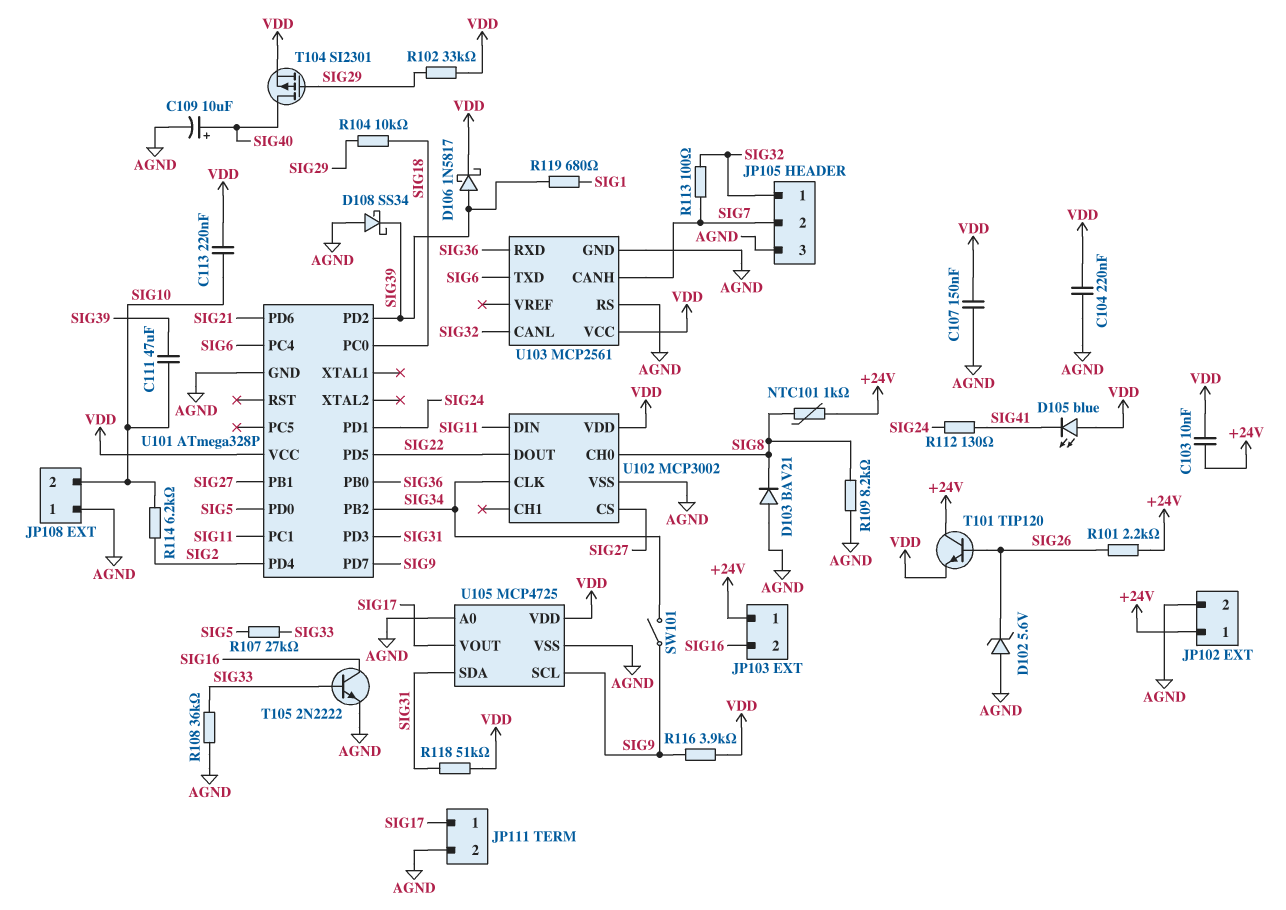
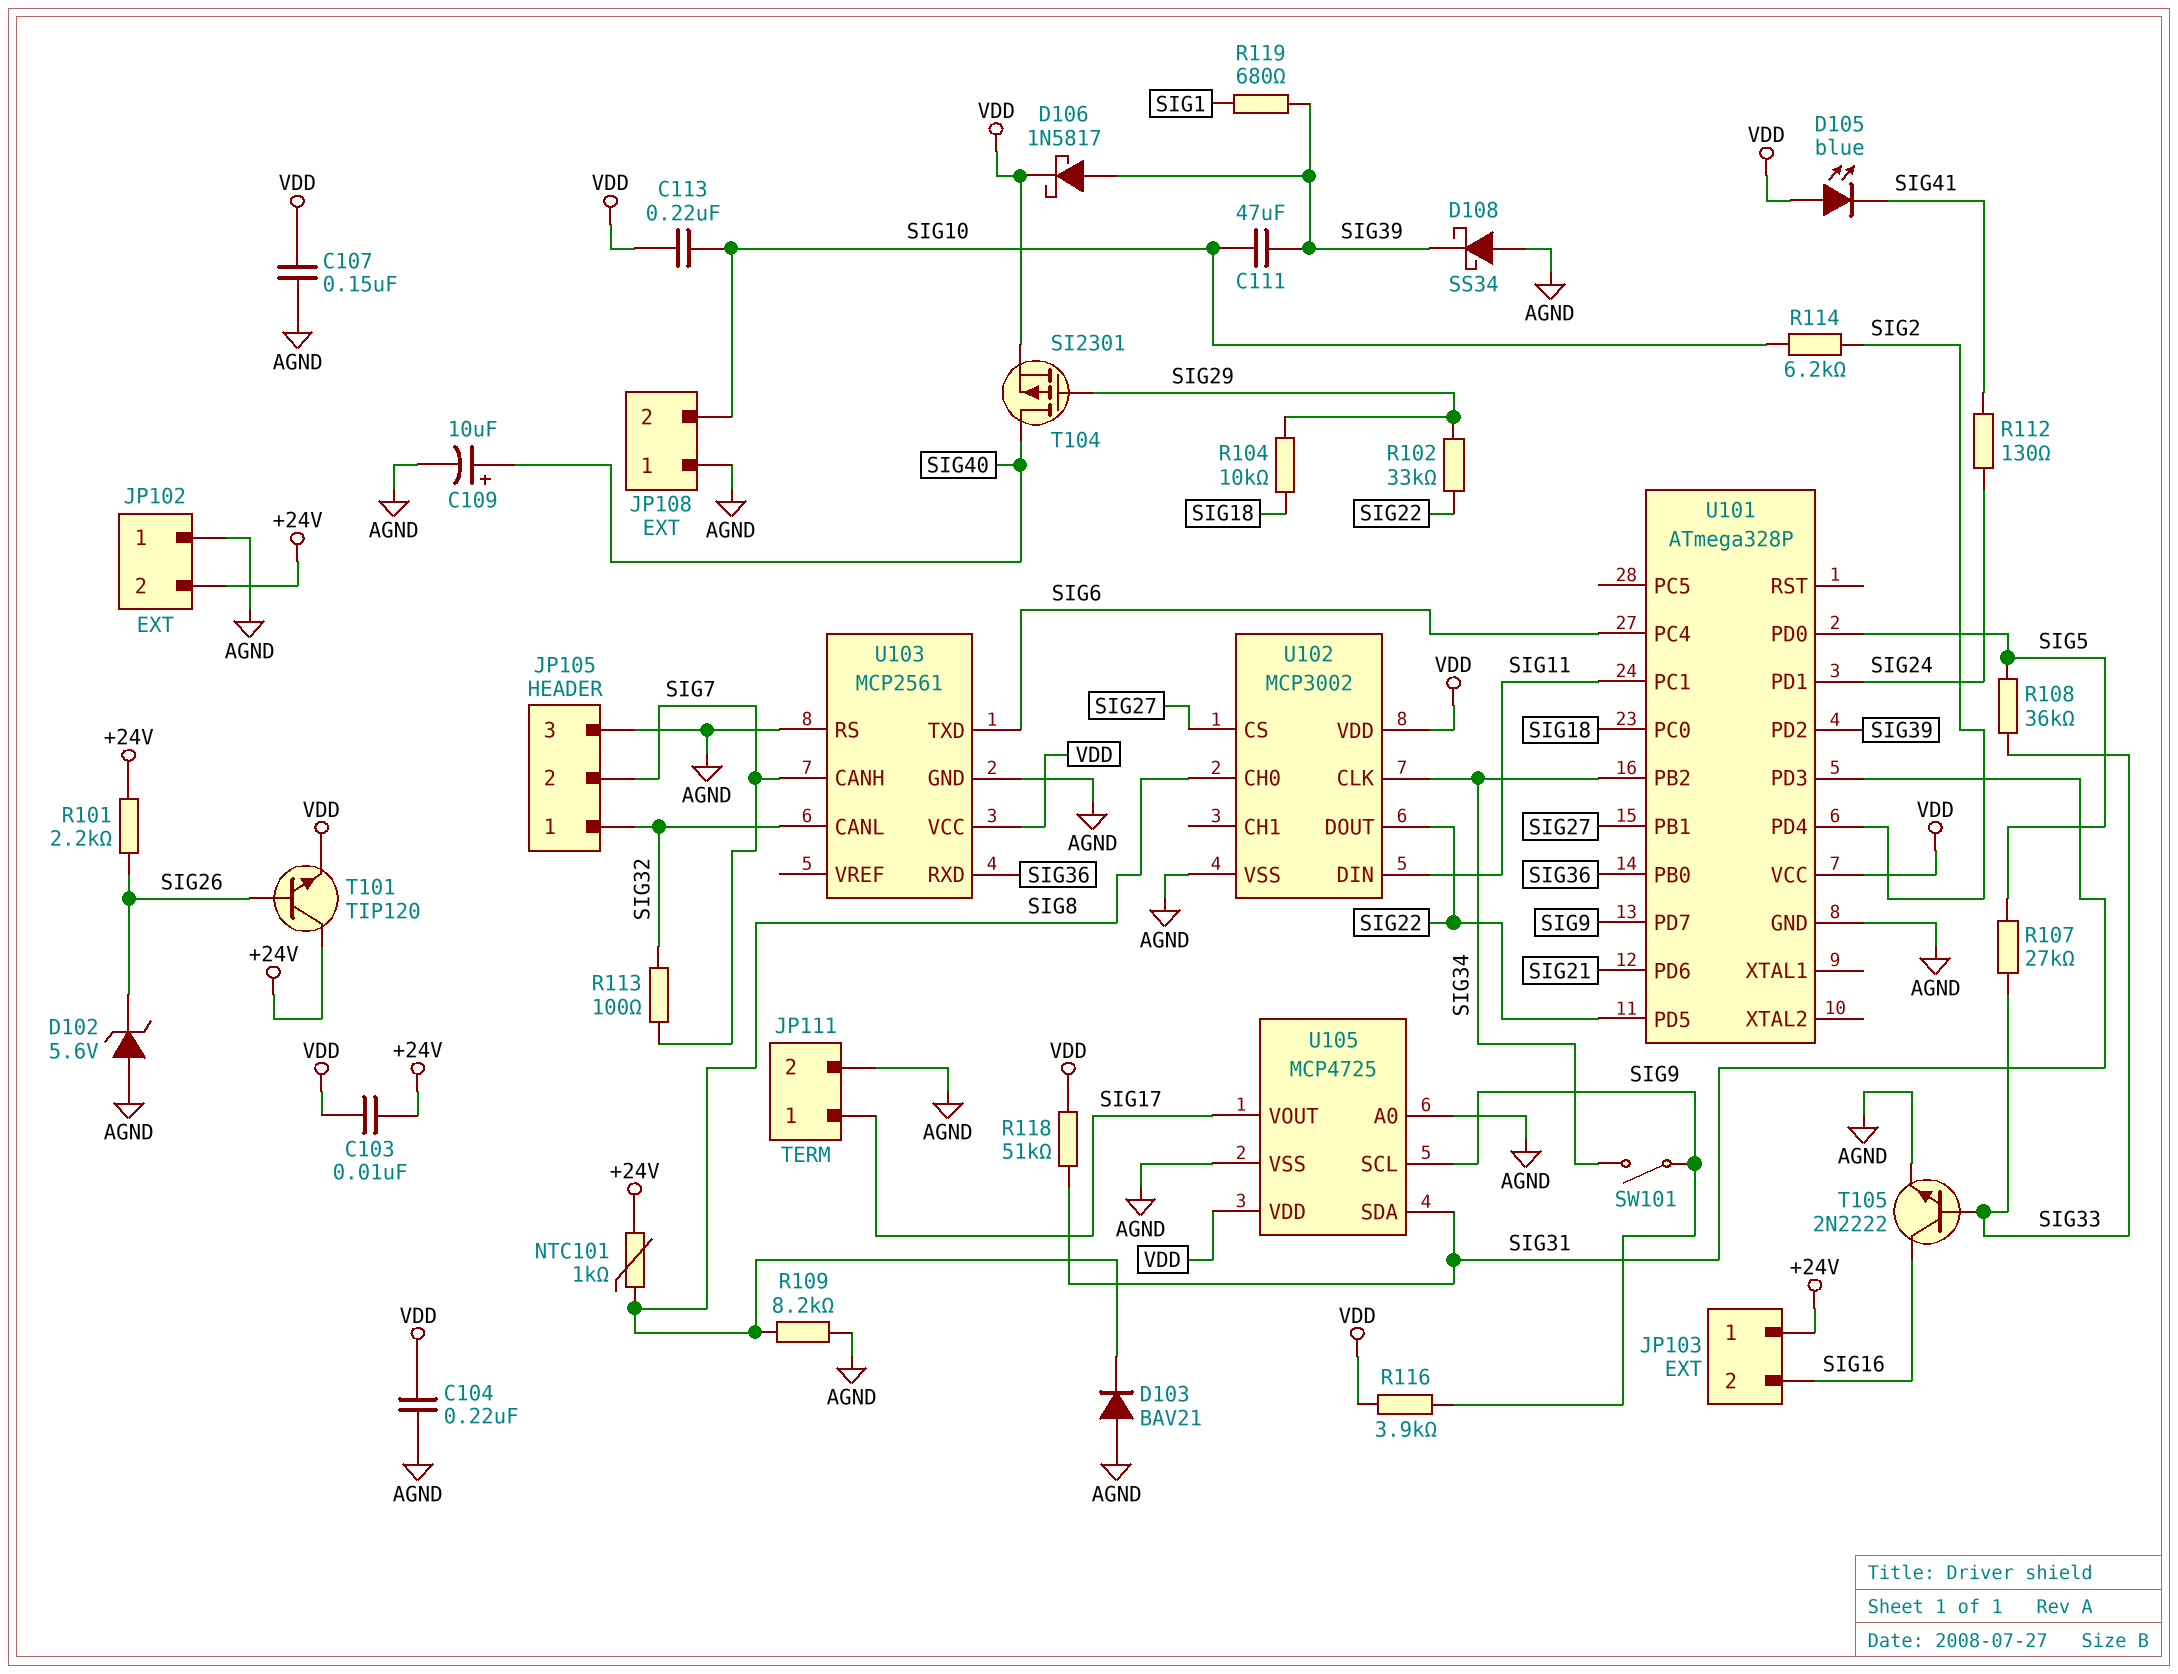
JP102 pin 1: +24V -> AGND
JP102 pin 2: AGND -> +24V
R102: 33k (SIG29, VDD) -> 33k (SIG22, SIG29)
R108: 36k (AGND, SIG33) -> 36k (SIG5, SIG33)

